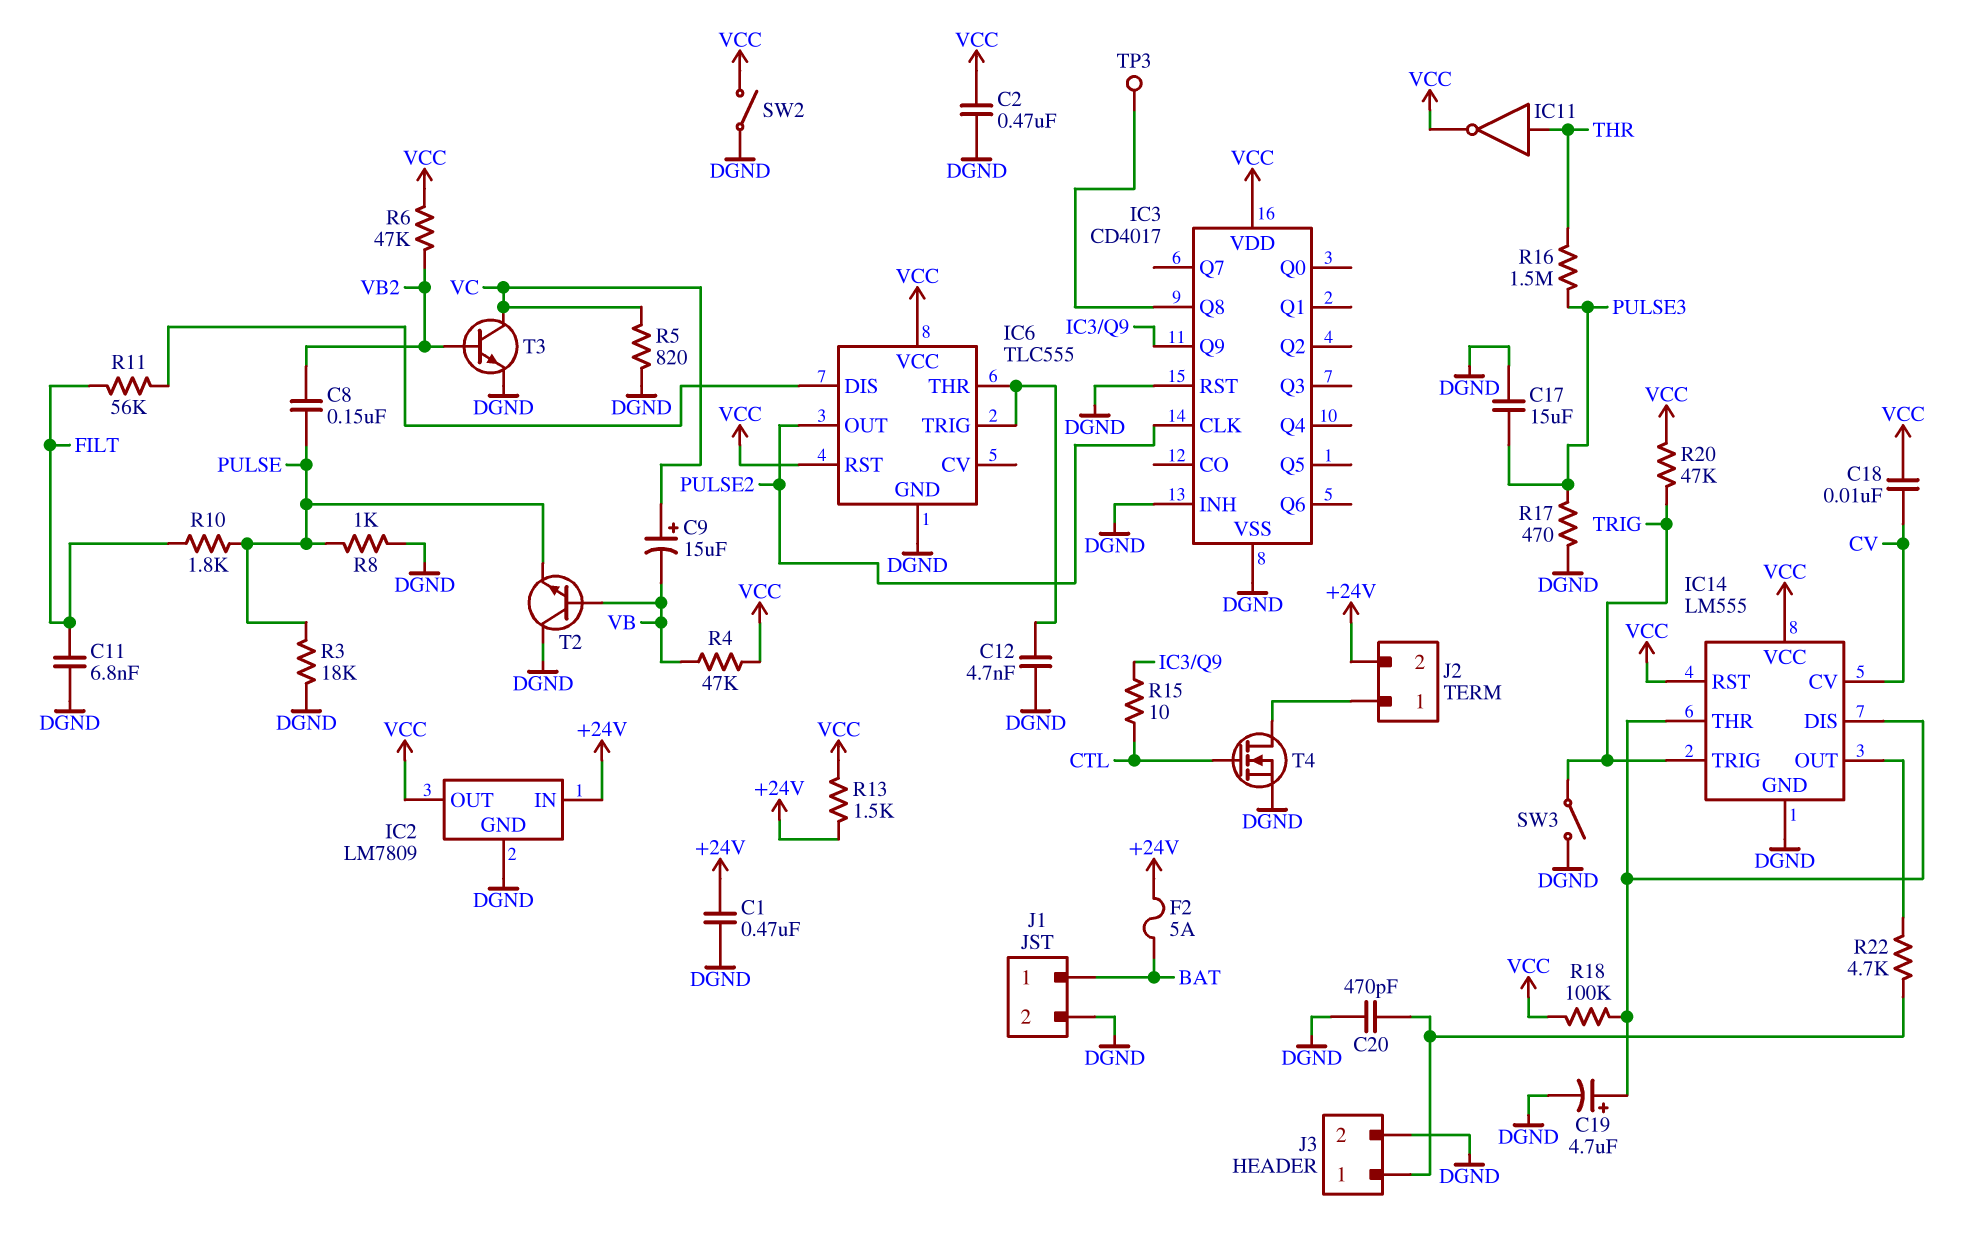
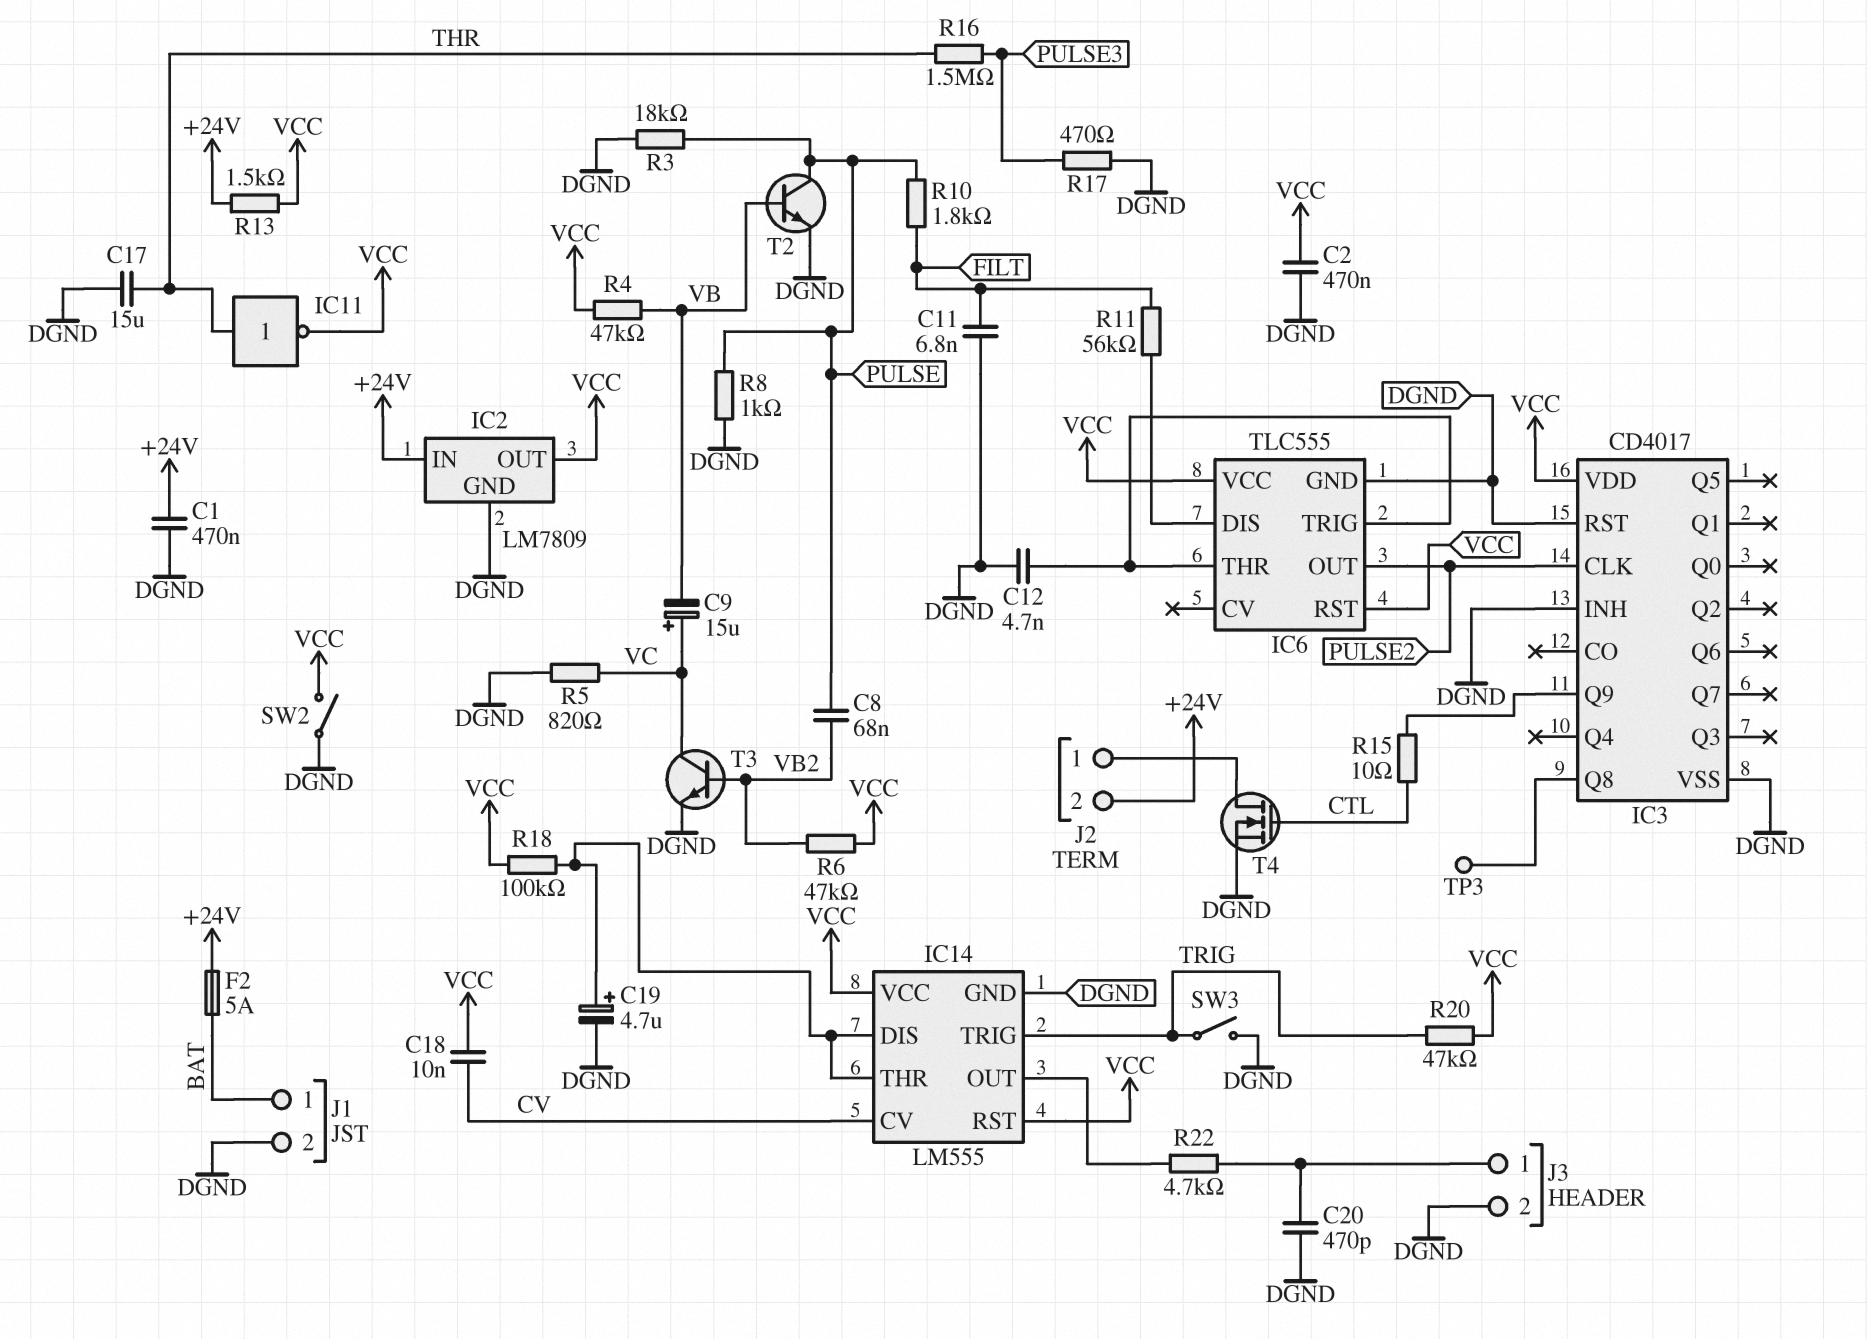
C8: 150nF (PULSE, VB2) -> 68nF (PULSE, VB2)
C17: 15uF (DGND, PULSE3) -> 15uF (DGND, THR)
T2: NPN (B VB, C DGND, E PULSE) -> NPN (B VB, C PULSE, E DGND)

